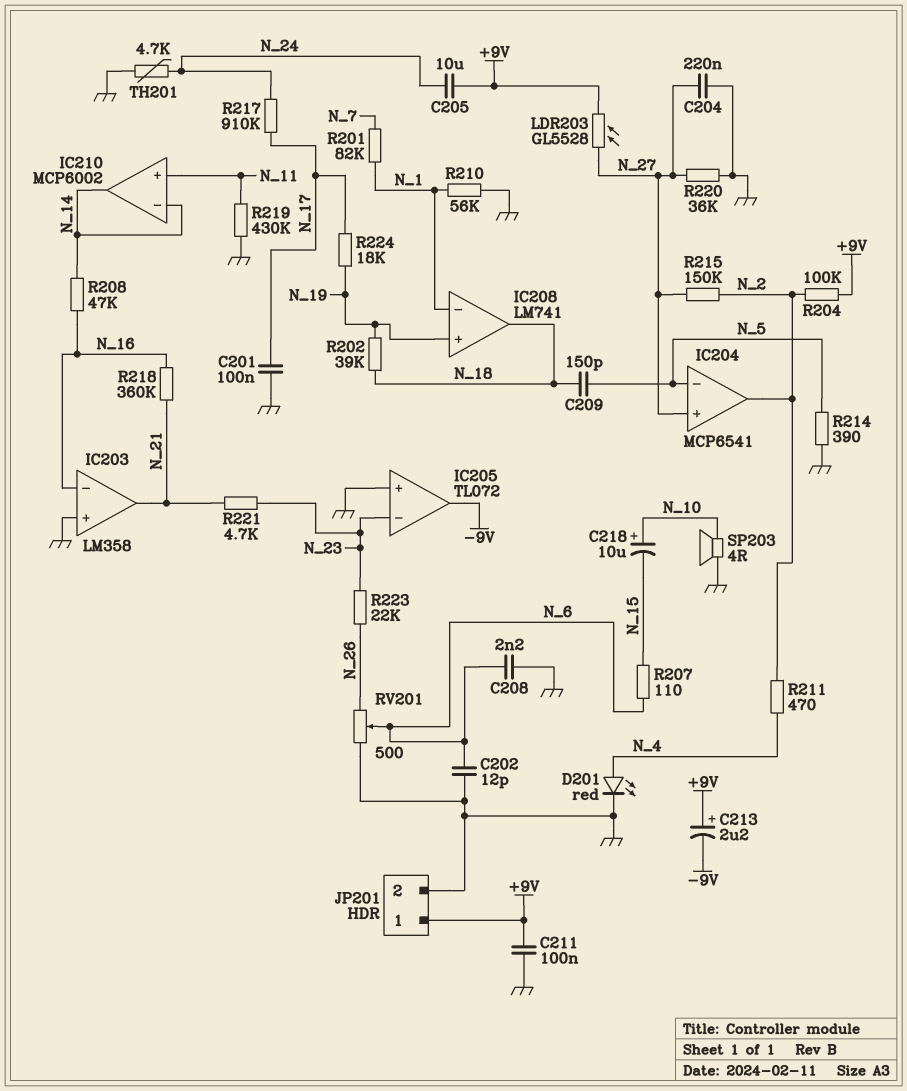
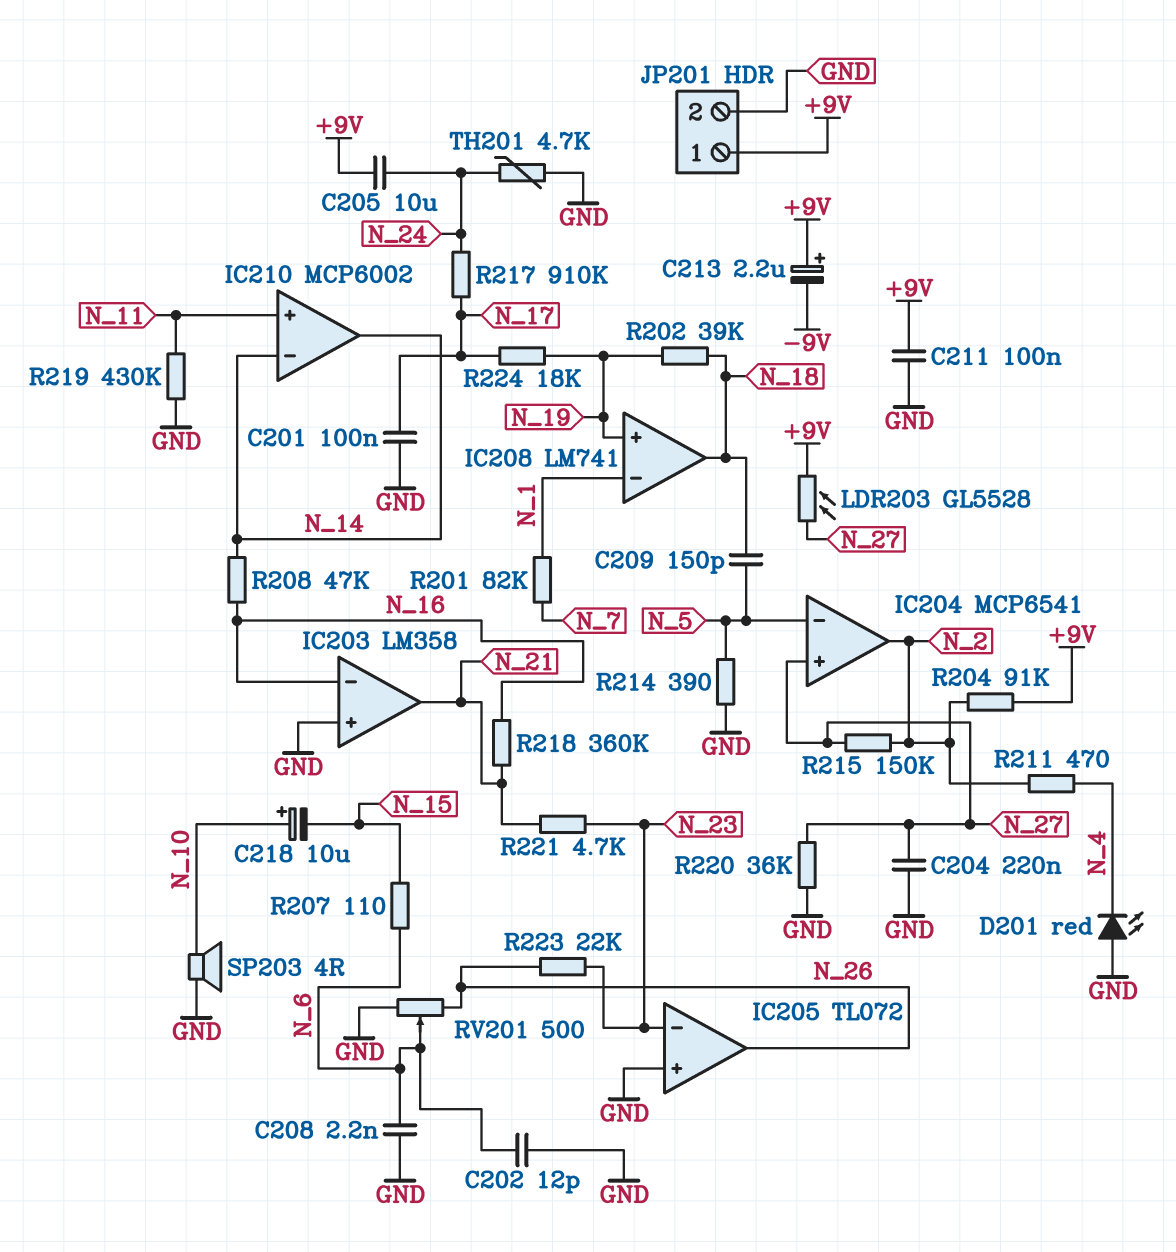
D201: LED red (A N_4, K GND) -> LED red (A GND, K N_4)
IC205 pin out: -9V -> N_26
R204: 100k (+9V, N_2) -> 91k (+9V, N_2)
R210: 56k (GND, N_1) -> none

